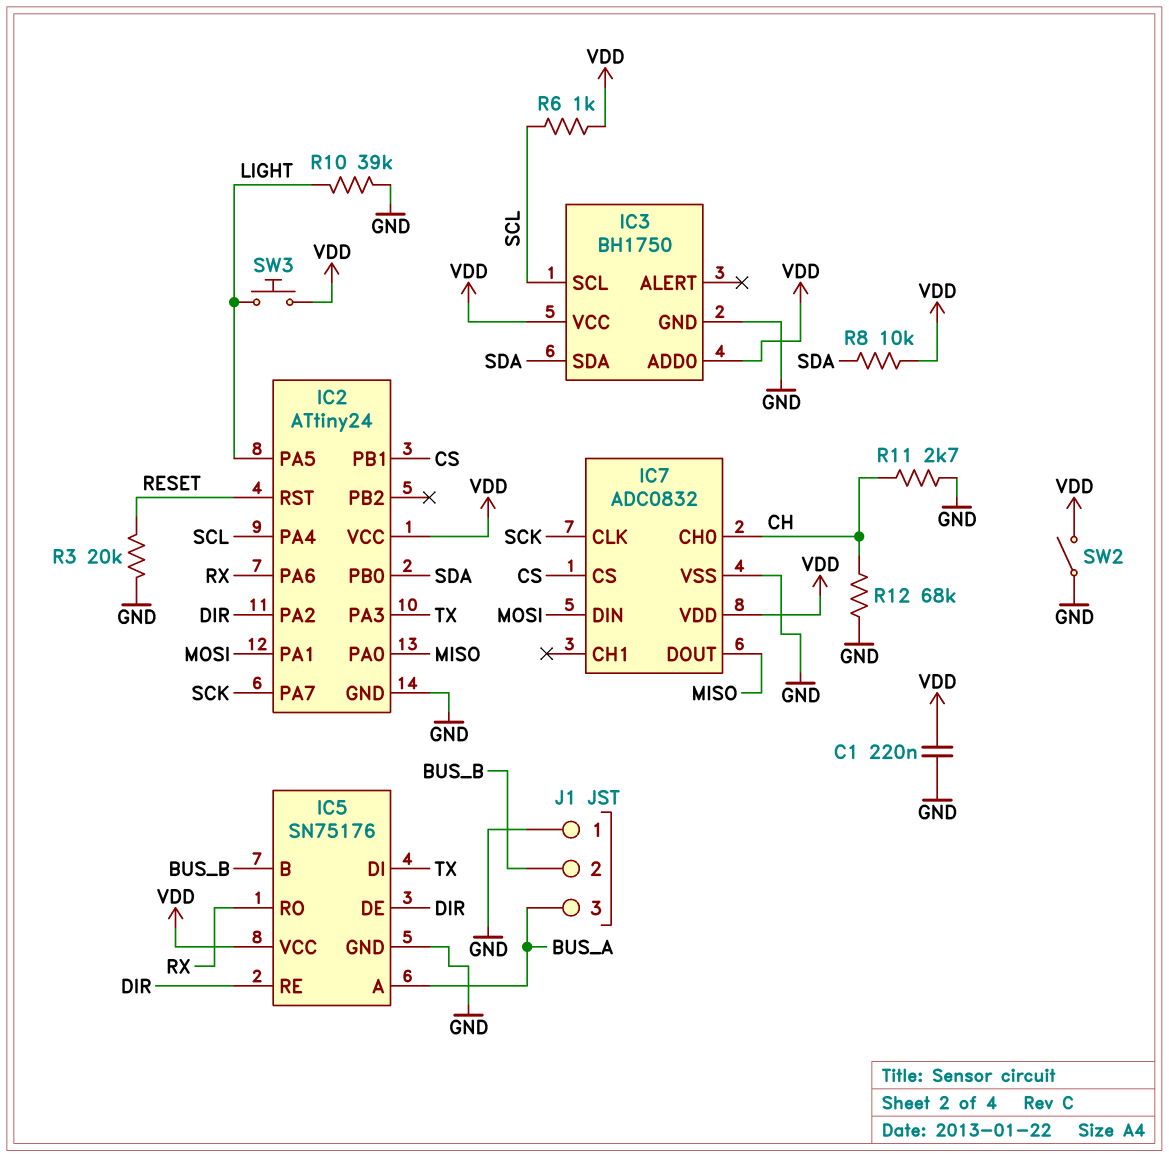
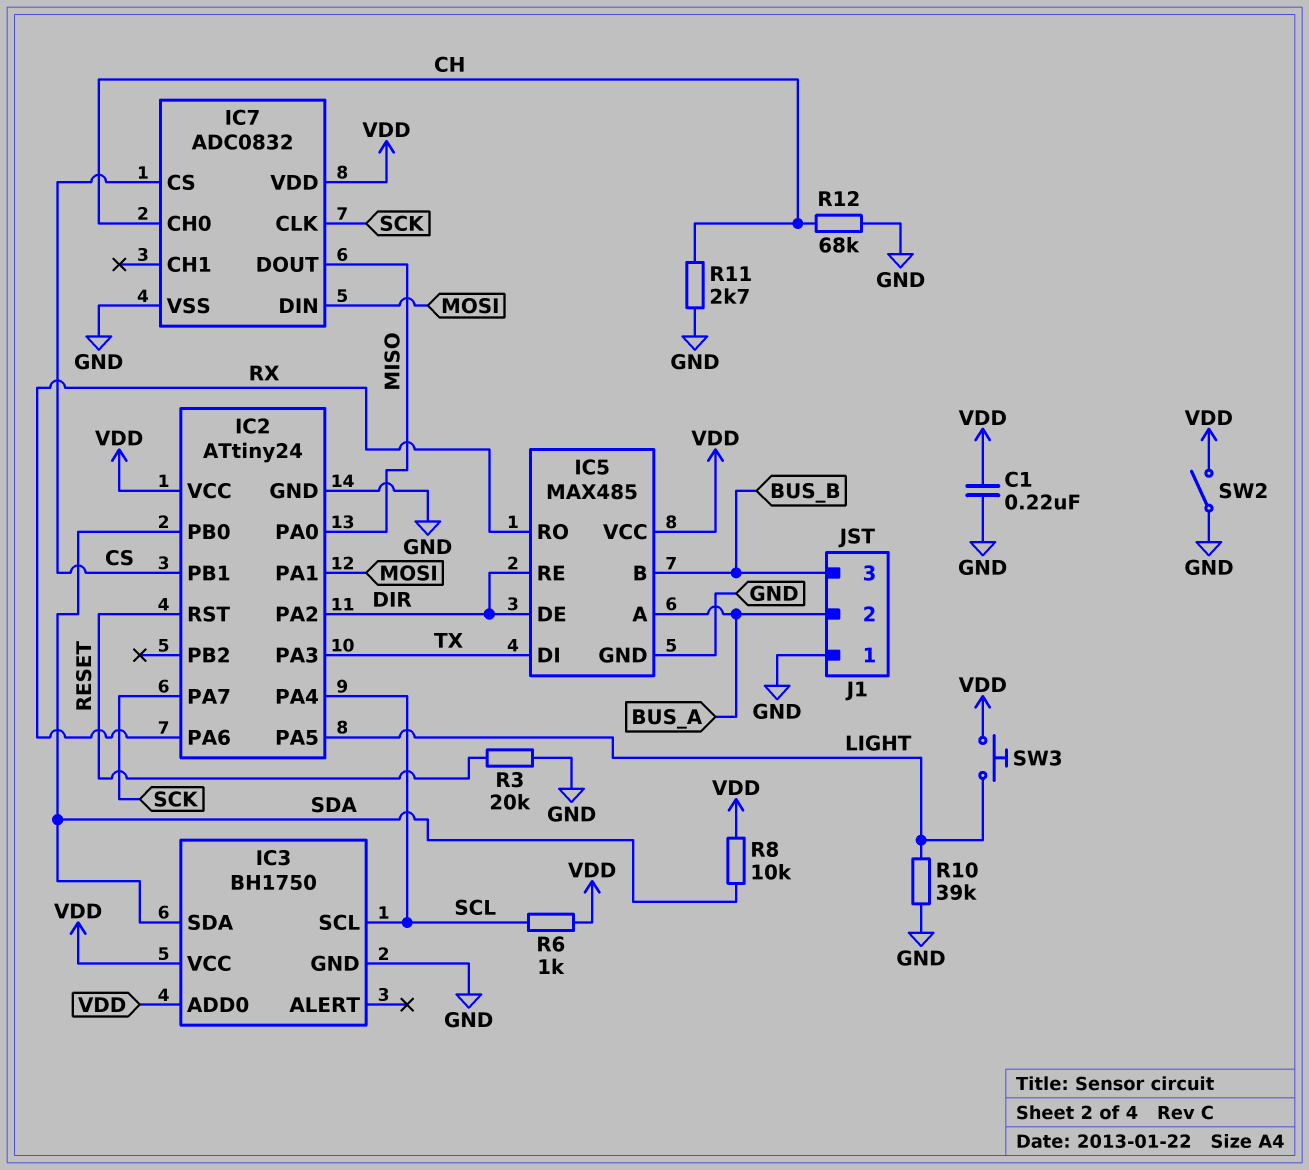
IC5: SN75176 -> MAX485
J1 pin 2: BUS_B -> BUS_A
J1 pin 3: BUS_A -> BUS_B

